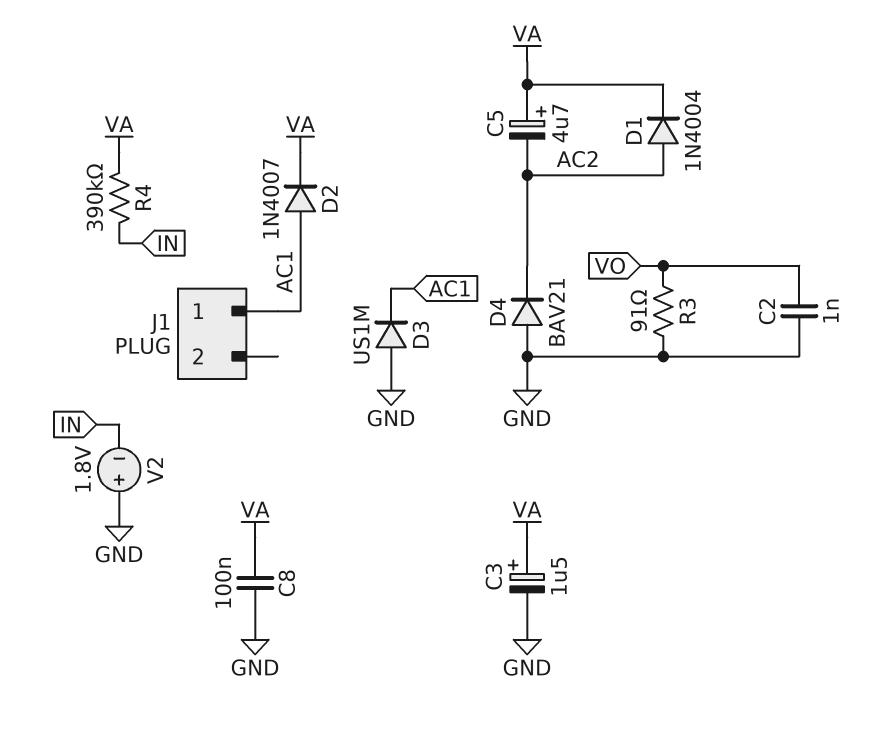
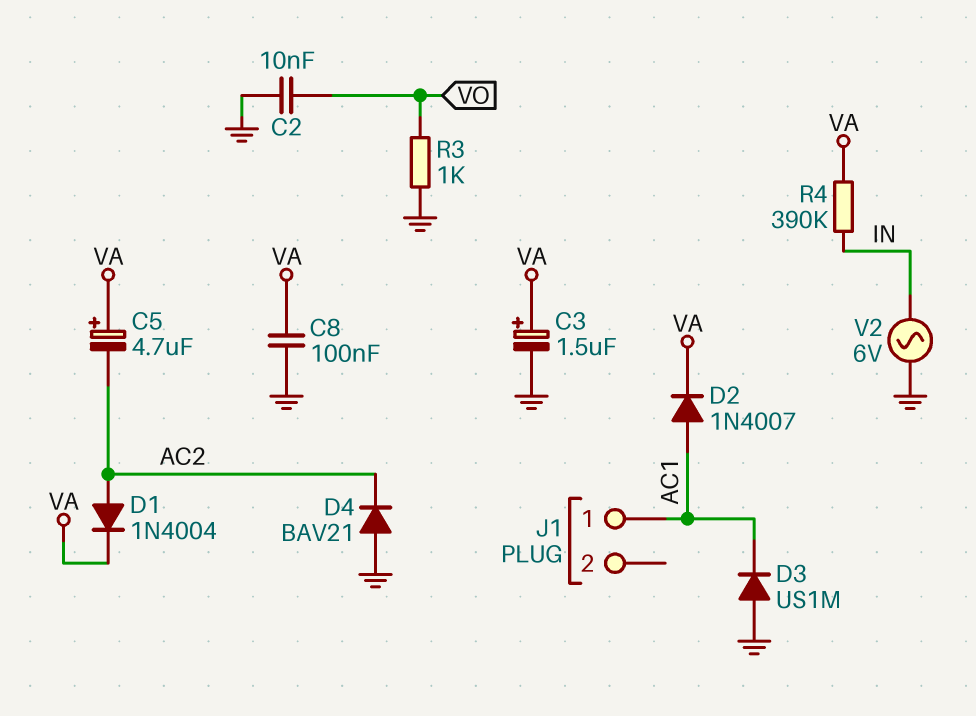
C2: 1nF (GND, VO) -> 10nF (GND, VO)
R3: 91 (GND, VO) -> 1k (GND, VO)
V2: 1.8V (plus GND, minus IN) -> AC 6V (GND, IN)

